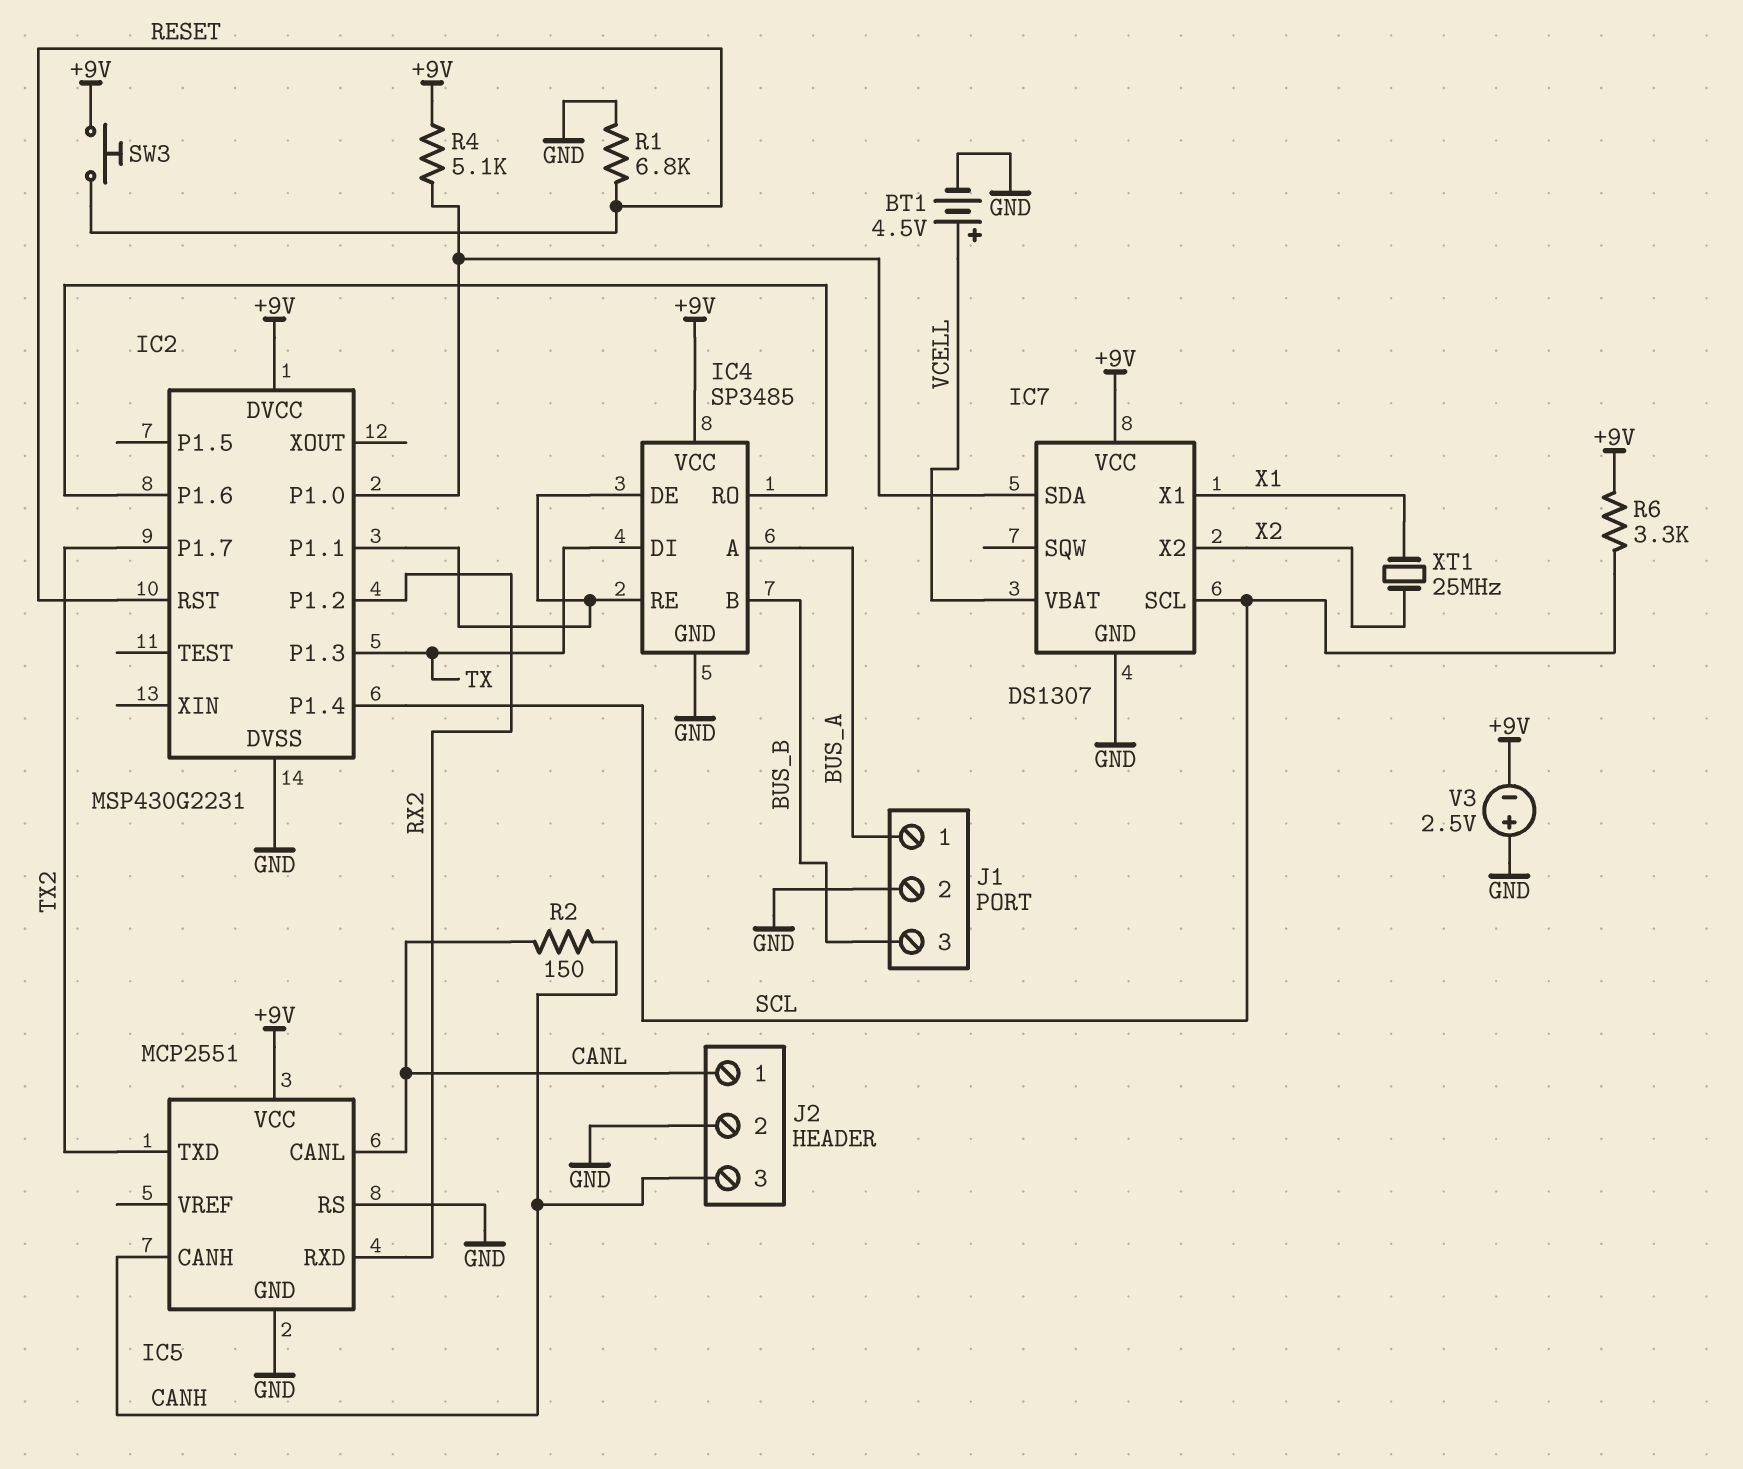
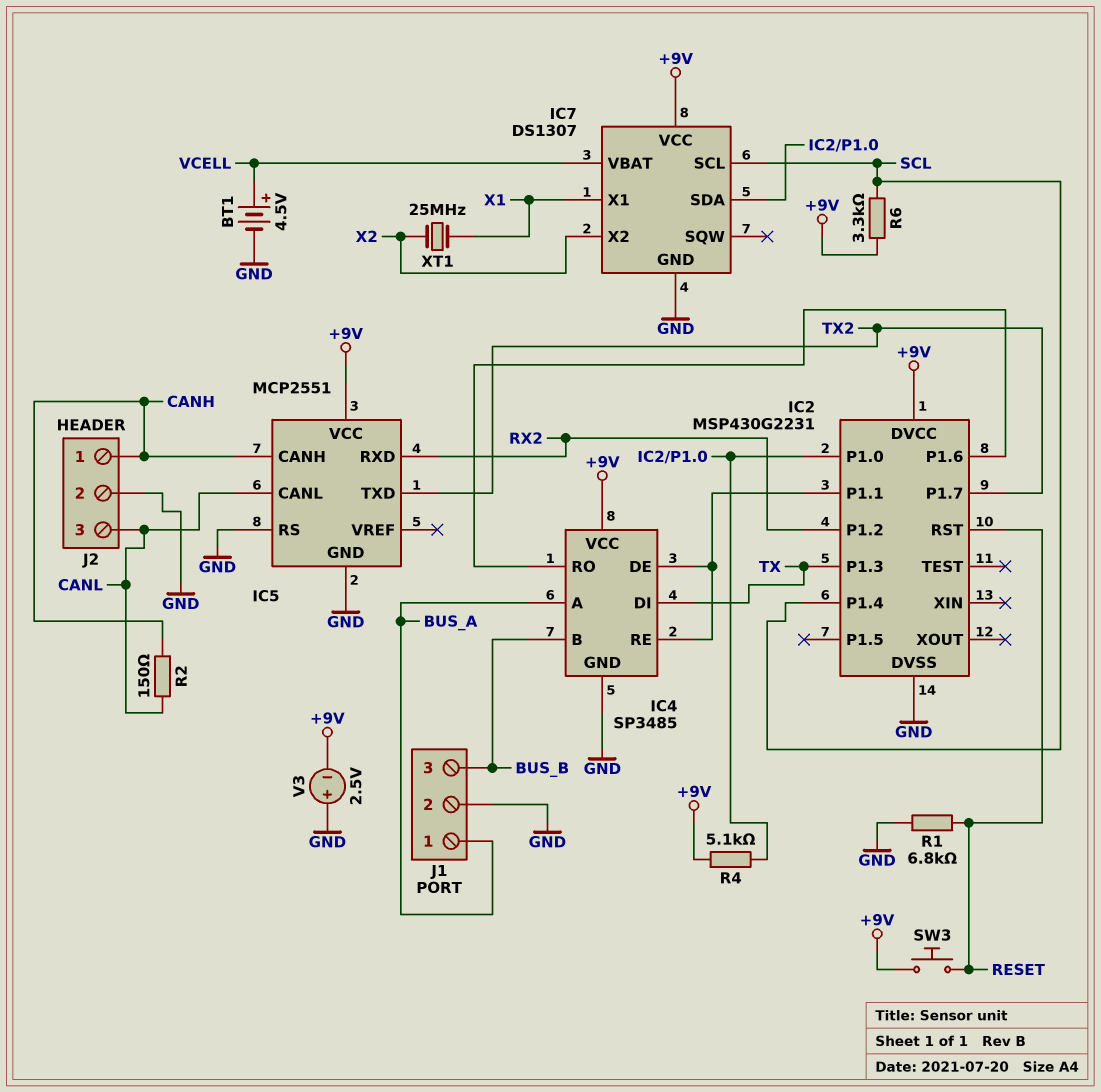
J2 pin 1: CANL -> CANH
J2 pin 3: CANH -> CANL

